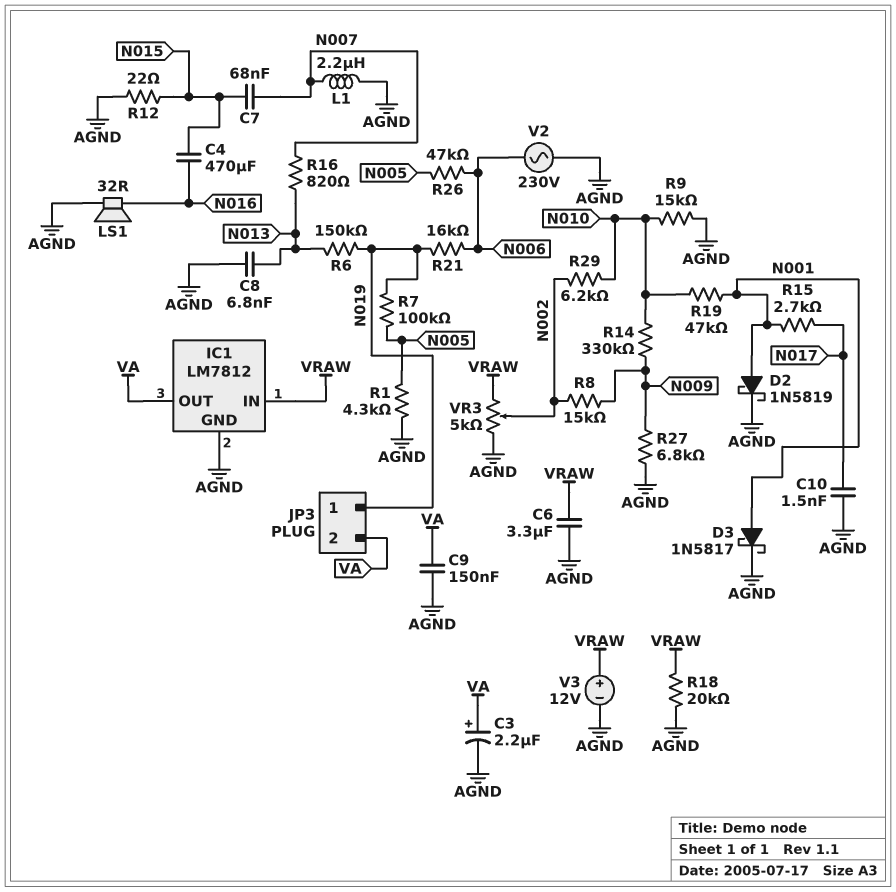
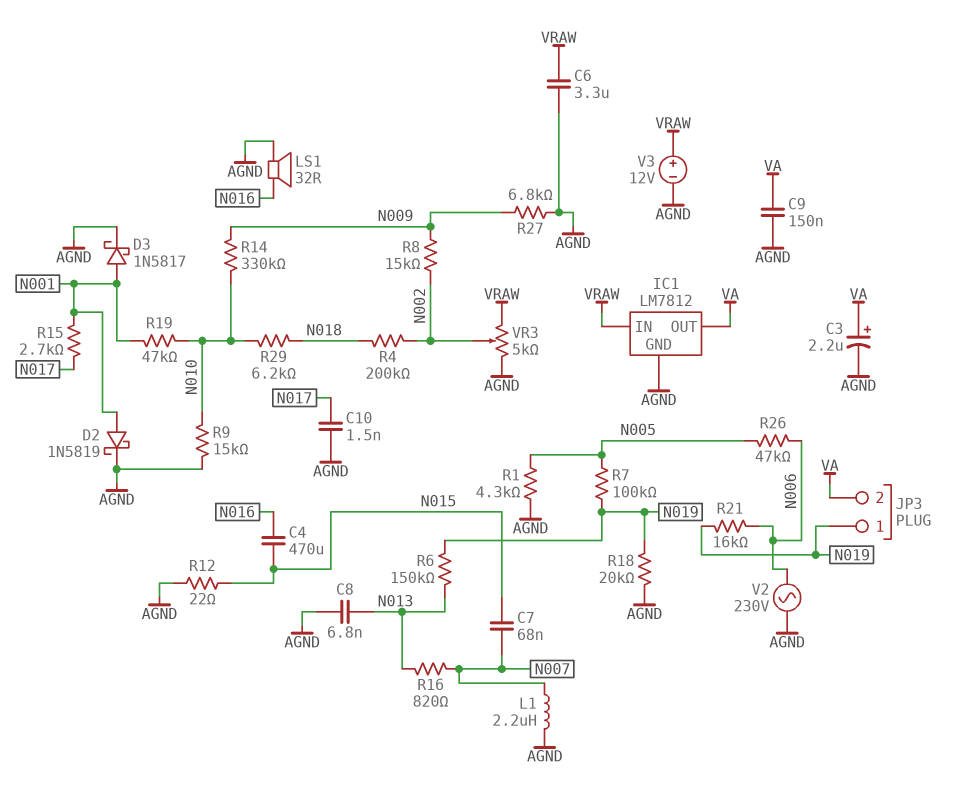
R4: none -> 200k (N002, N018)
R18: 20k (AGND, VRAW) -> 20k (AGND, N019)
R29: 6.2k (N002, N010) -> 6.2k (N010, N018)

